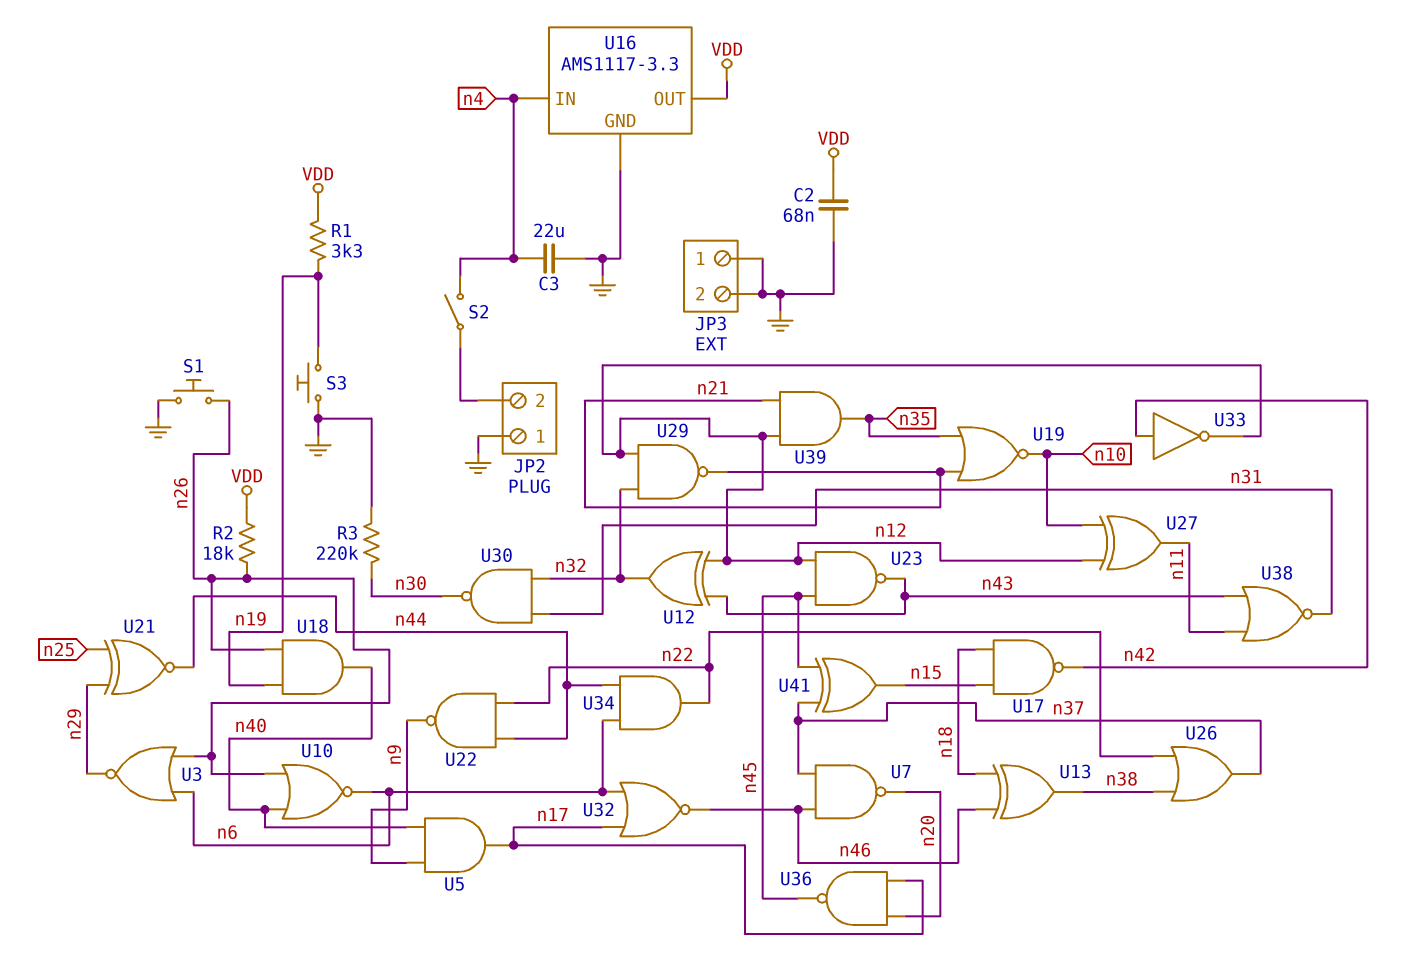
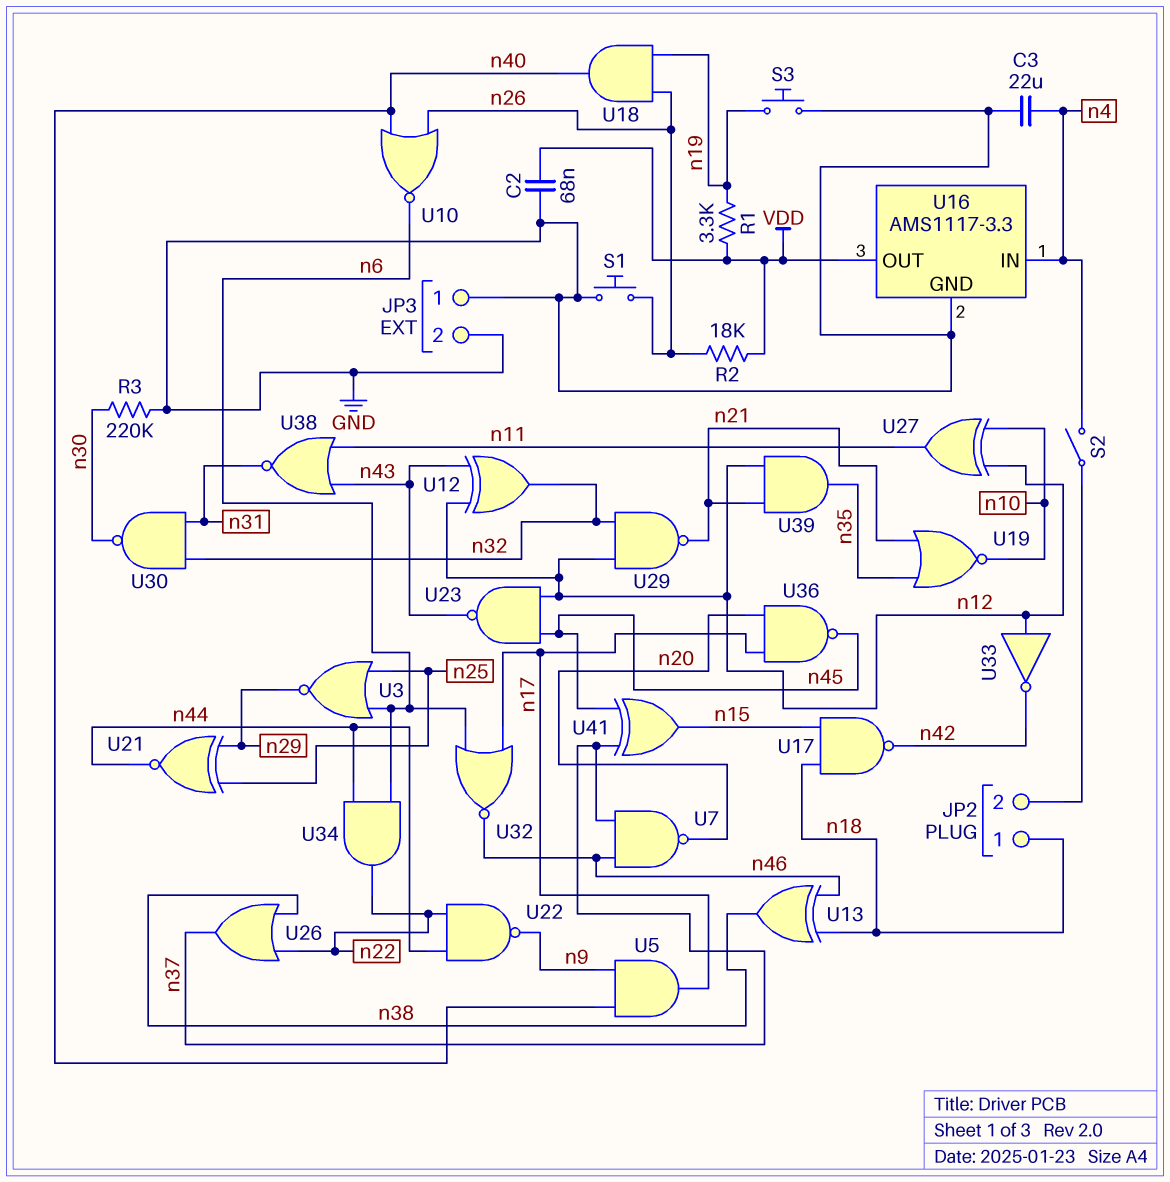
JP2 pin 1: GND -> n18
U3: NOR (in n6, in n26, out n29) -> NOR (in n6, in n25, out n29)
U33: NOT (in n42, out n12) -> NOT (in n12, out n42)

